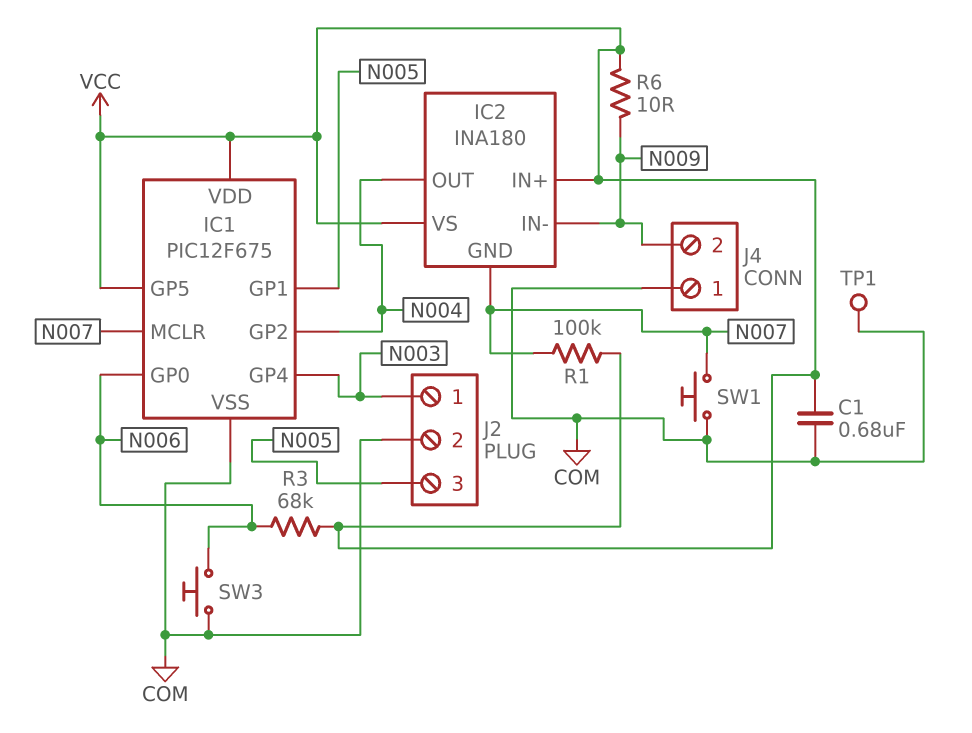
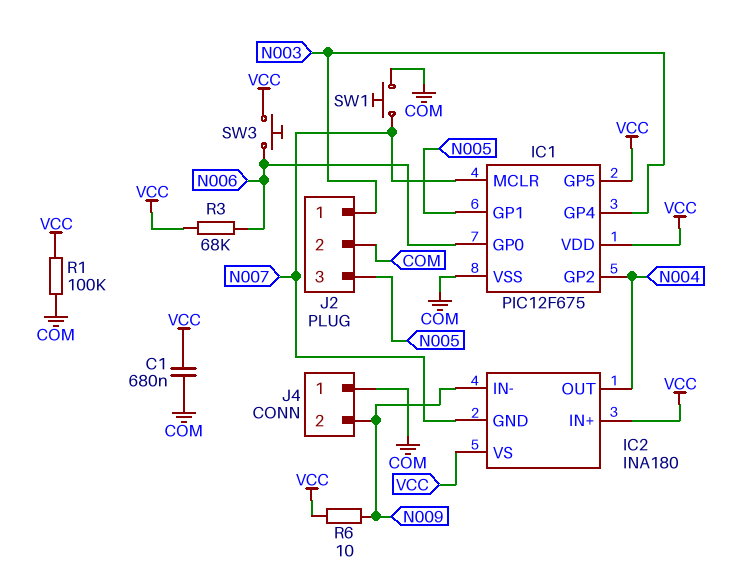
R1: 100k (N007, VCC) -> 100k (COM, VCC)
SW3: button (COM, N006) -> button (N006, VCC)
TP1: test point (COM) -> none

